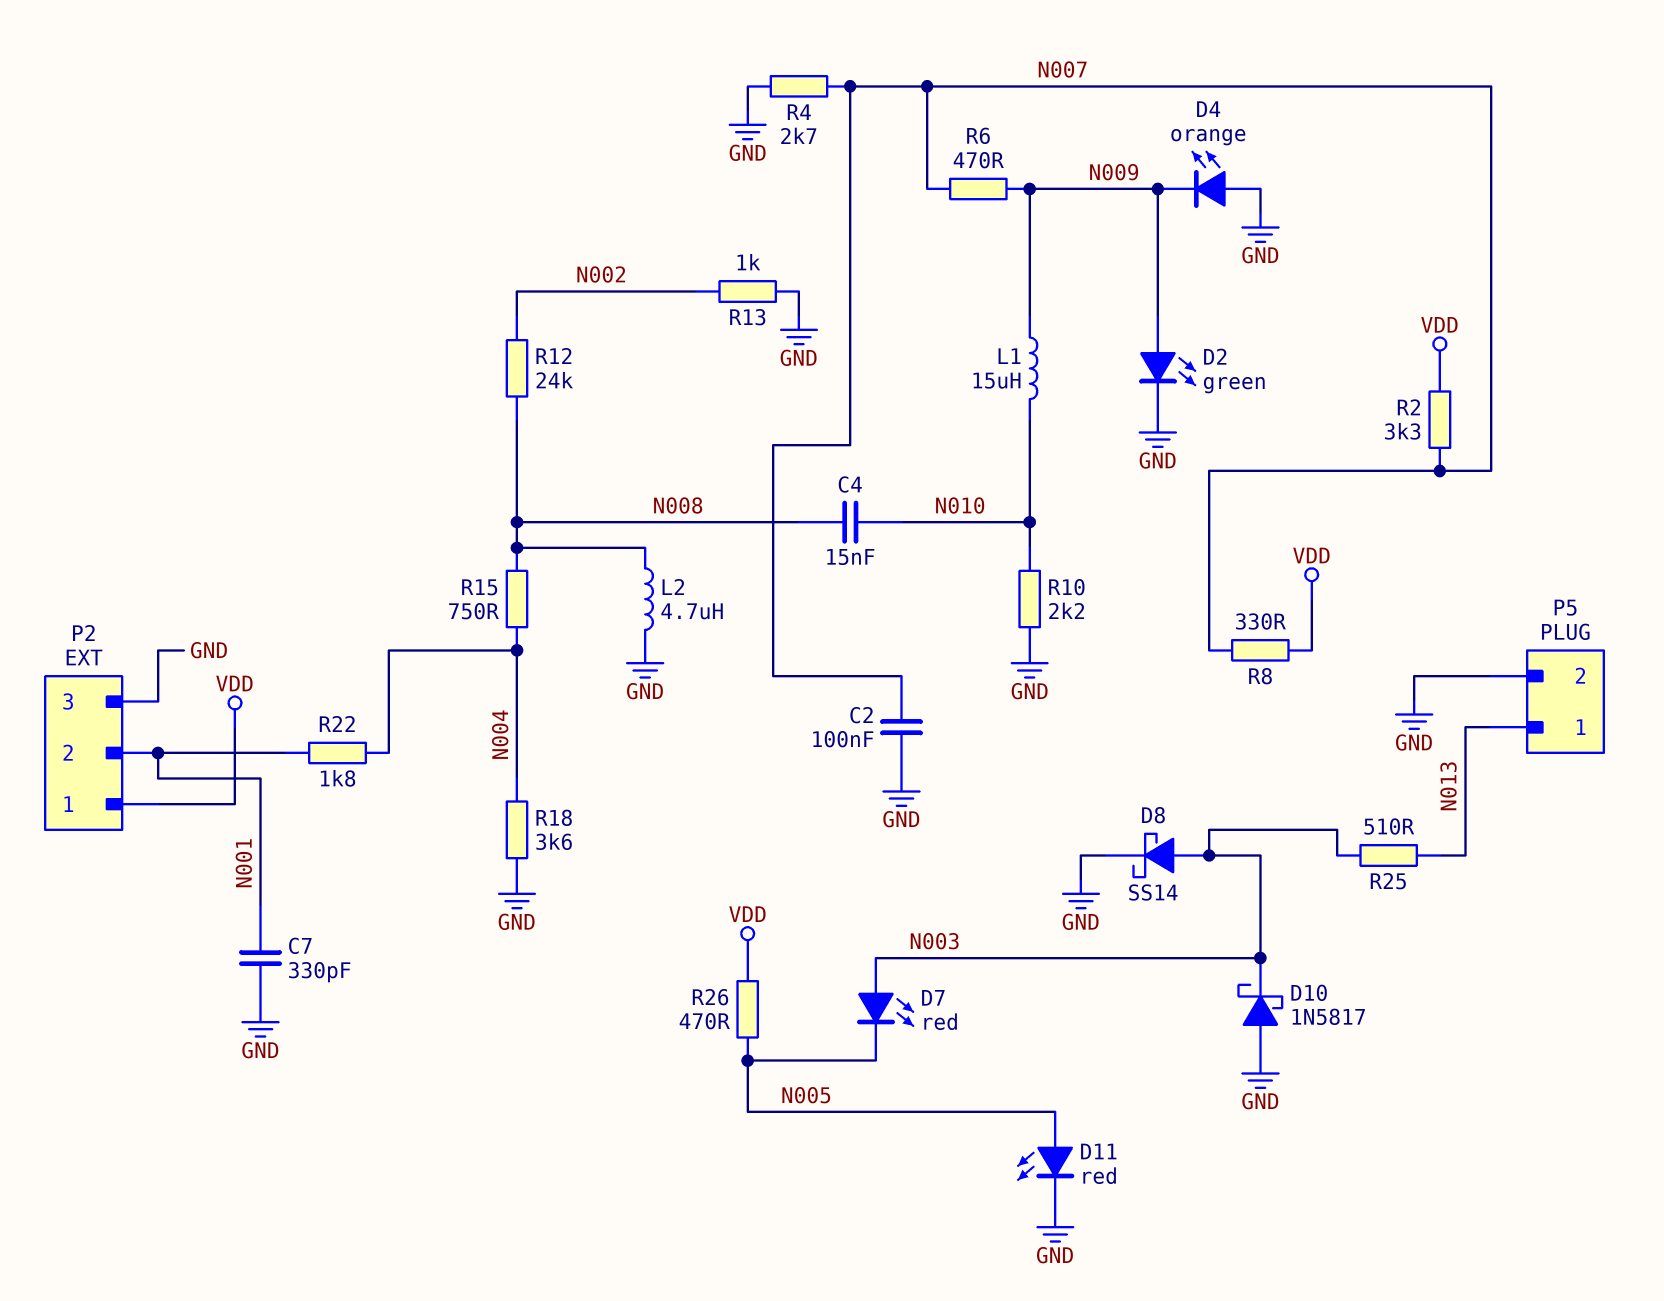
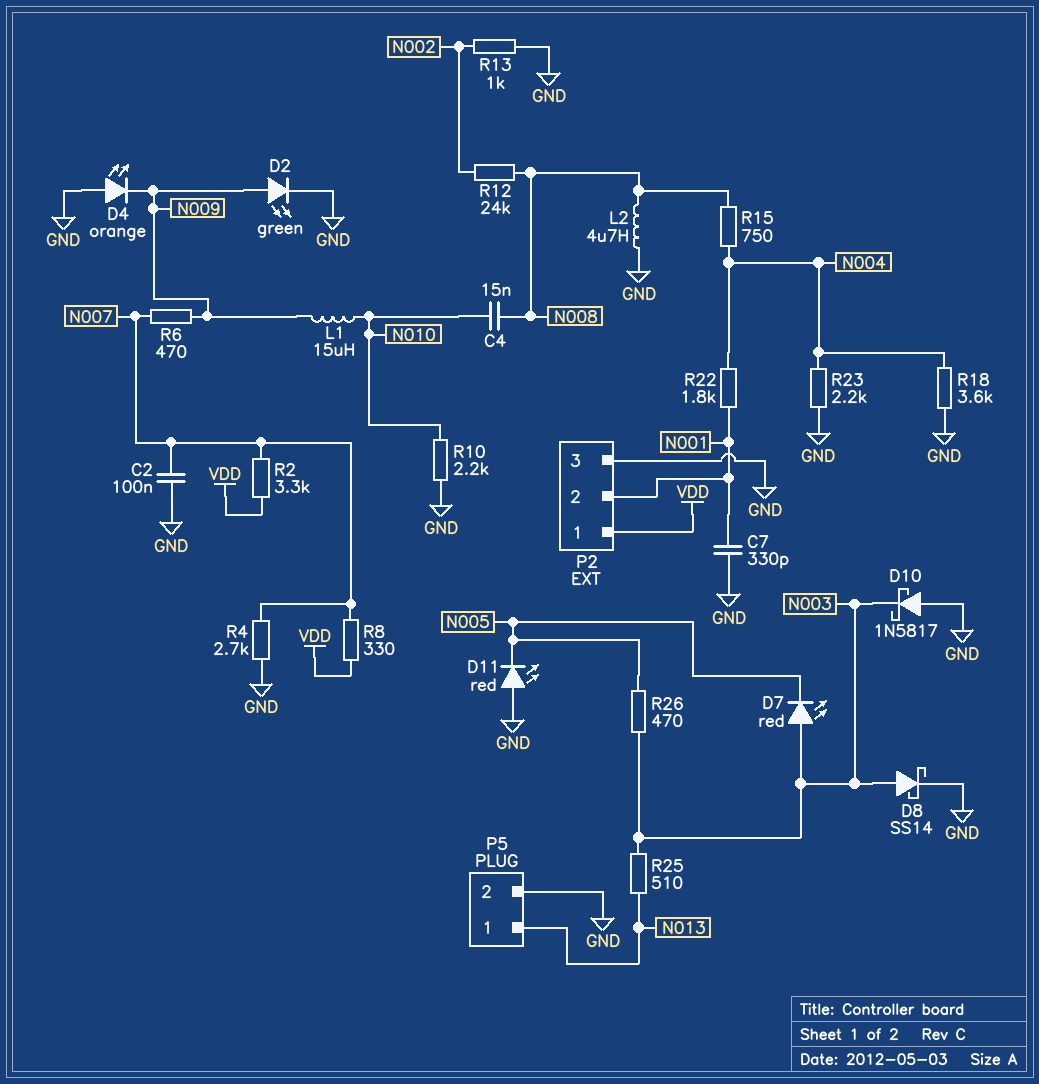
D11: LED red (A N005, K GND) -> LED red (A GND, K N005)
R23: none -> 2.2k (GND, N004)
R26: 470 (N005, VDD) -> 470 (N003, N005)

